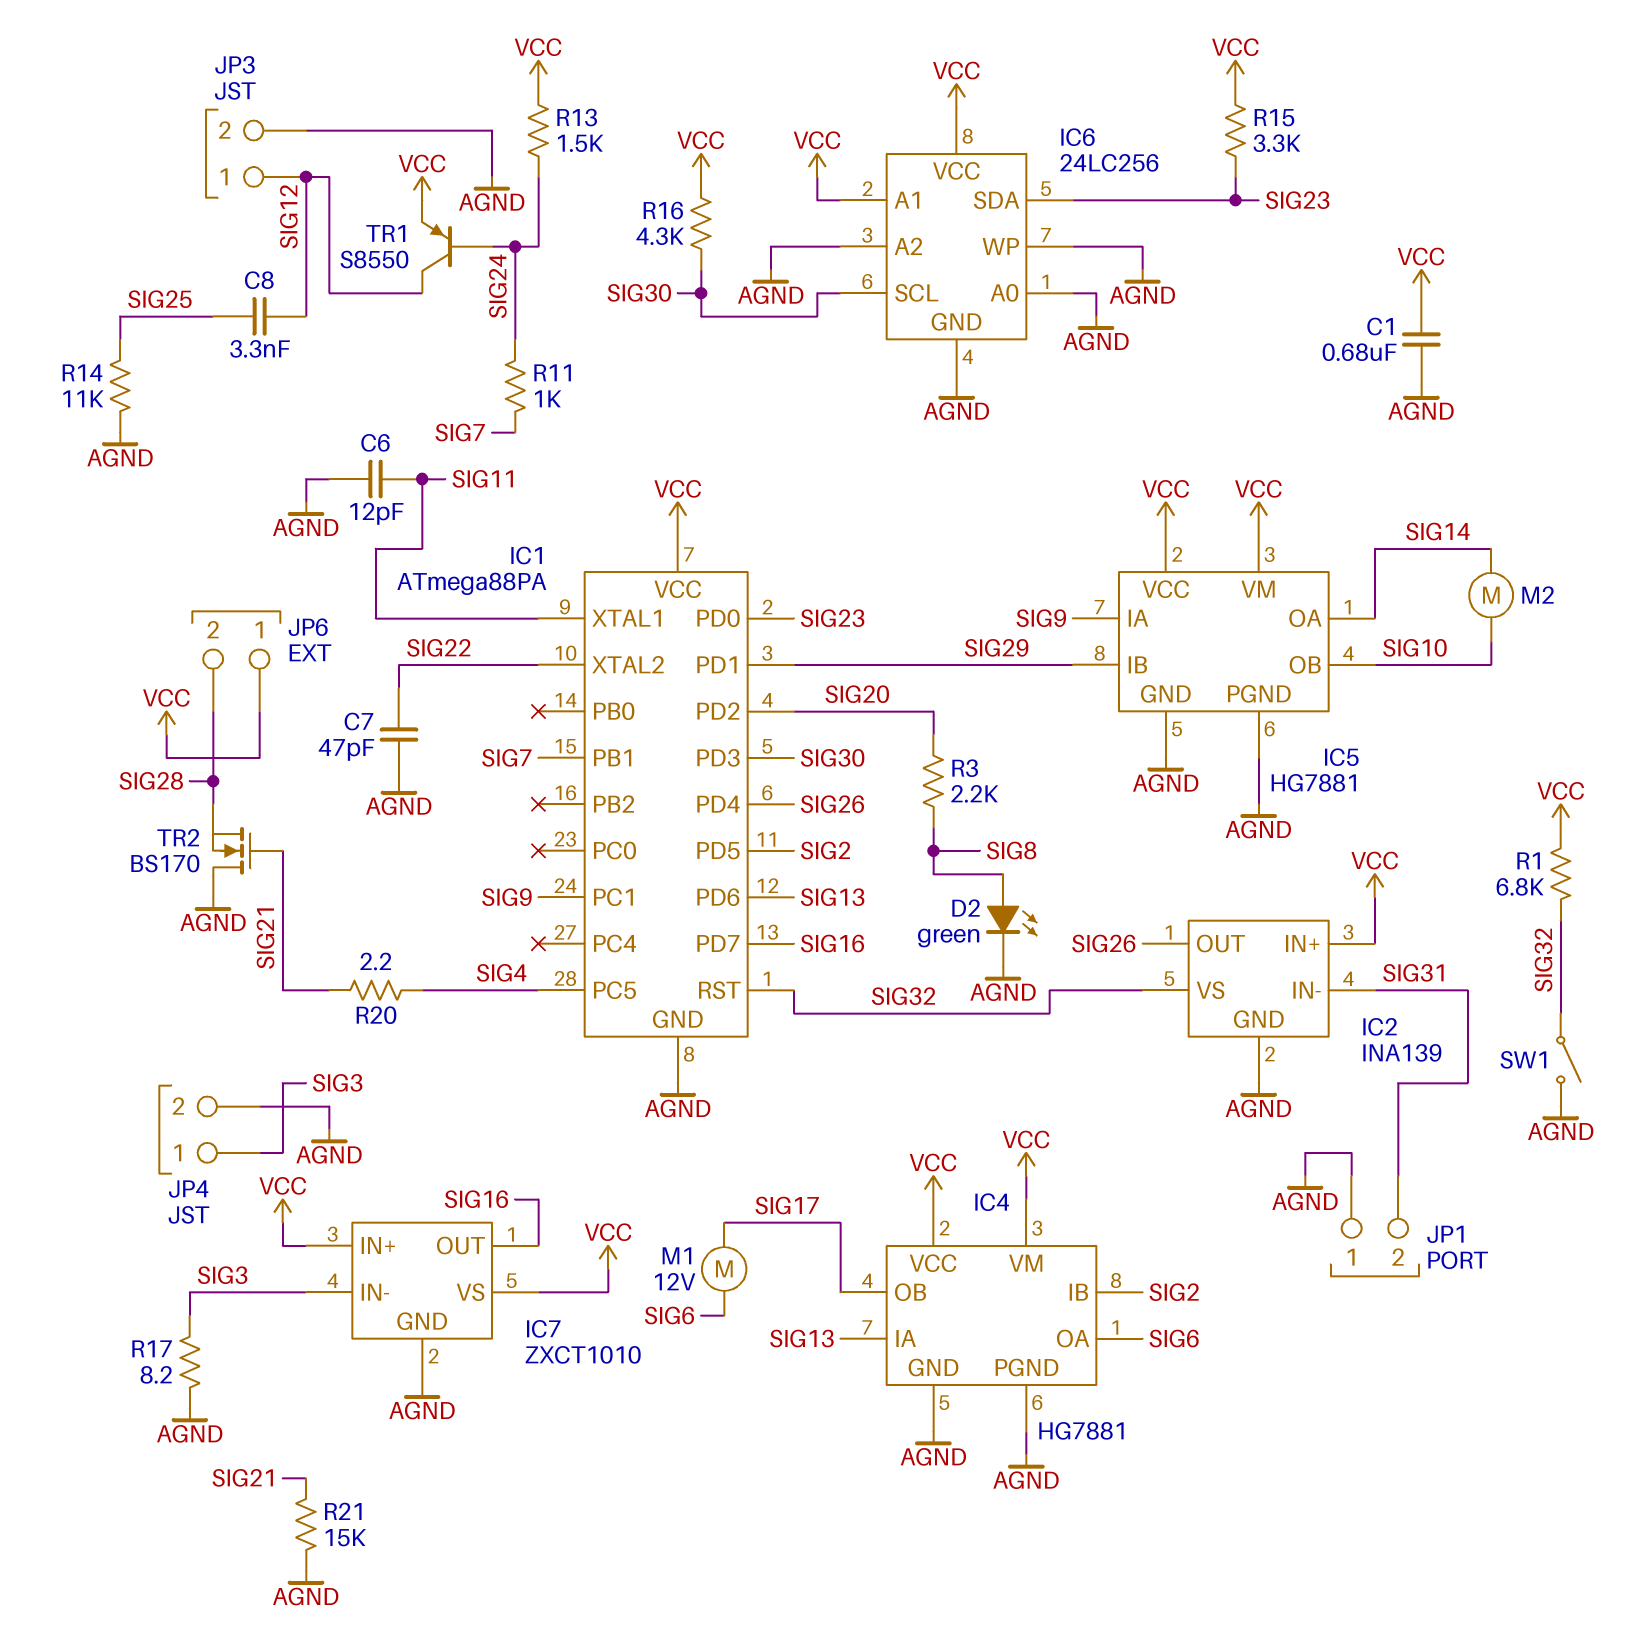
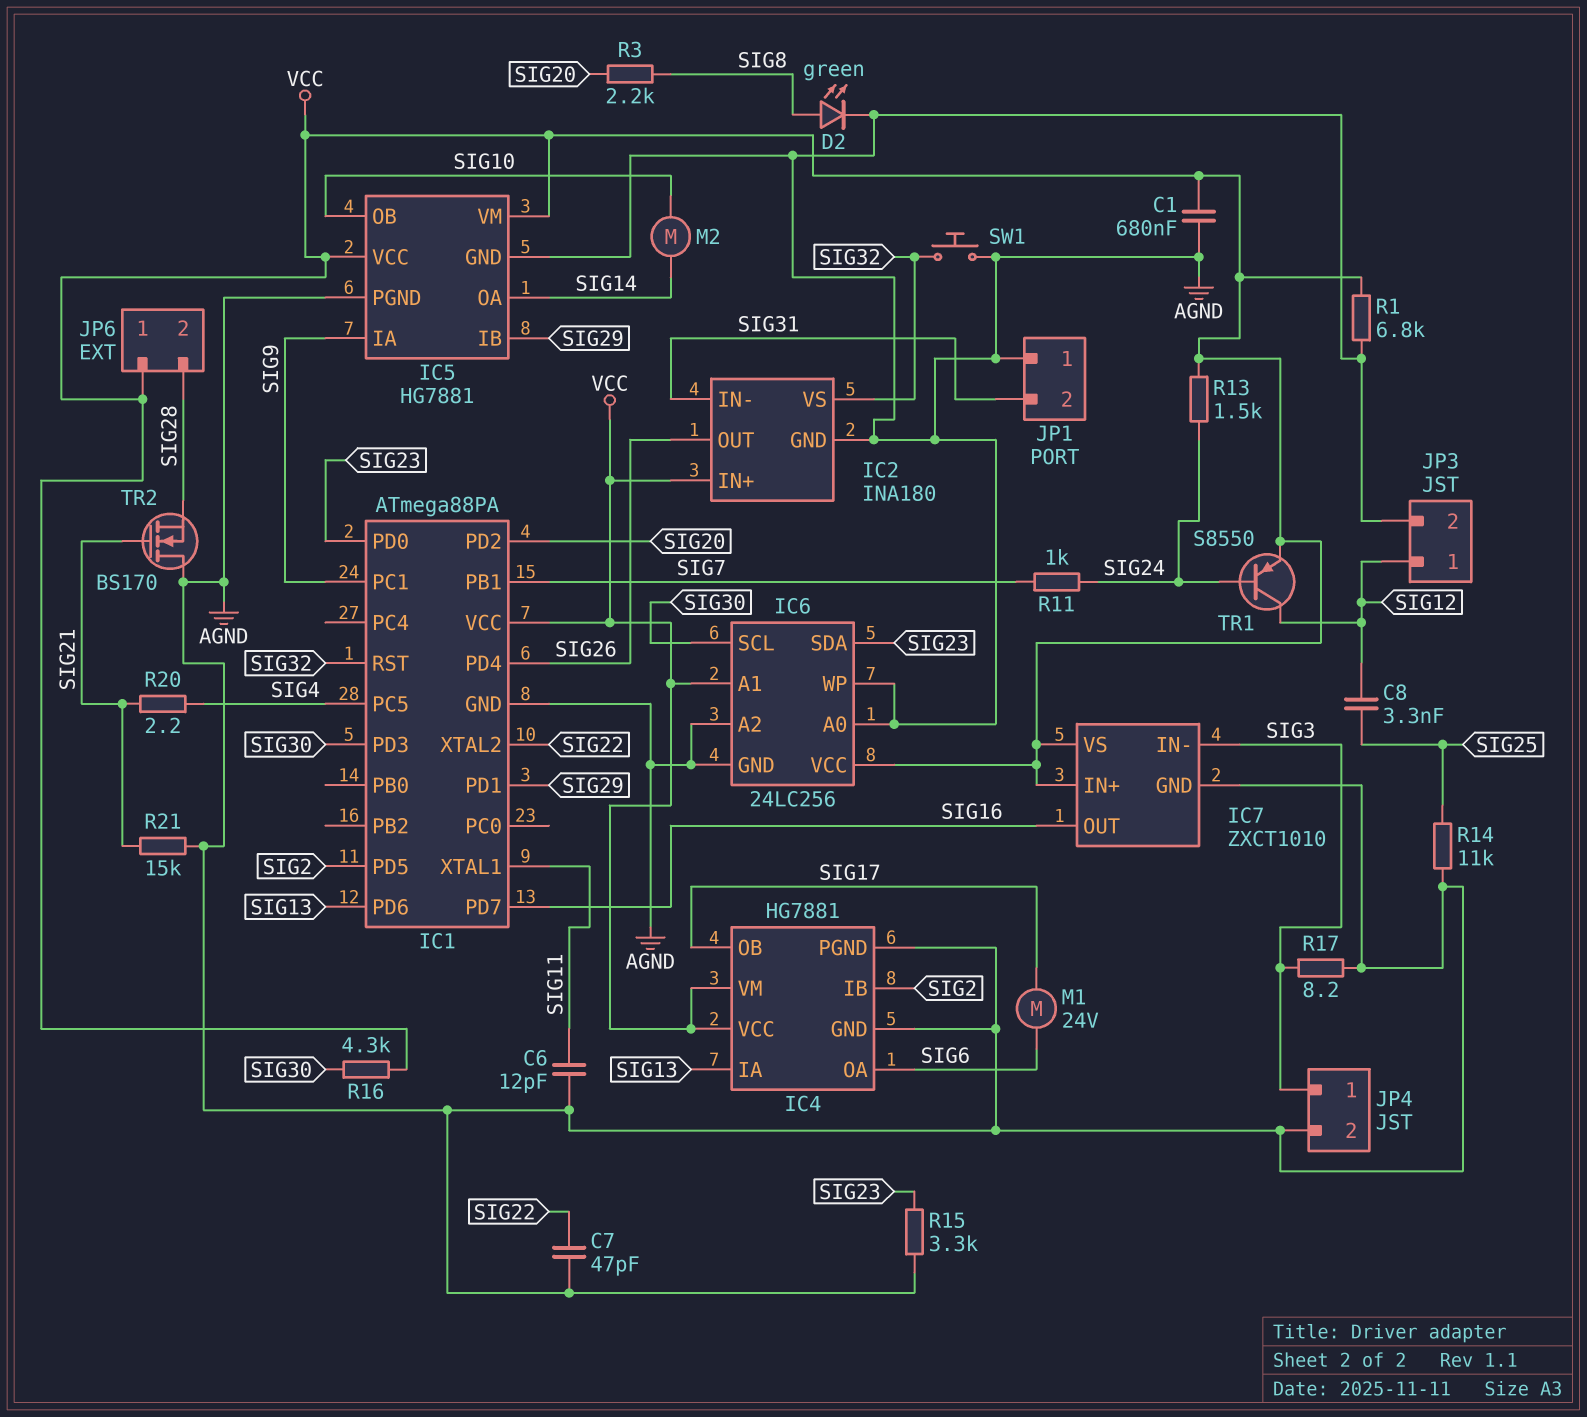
IC2: INA139 -> INA180
M1: motor 12V (SIG6, SIG17) -> motor 24V (SIG6, SIG17)
R1: 6.8k (SIG32, VCC) -> 6.8k (AGND, VCC)
R15: 3.3k (SIG23, VCC) -> 3.3k (AGND, SIG23)
SW1: switch (AGND, SIG32) -> button (AGND, SIG32)

